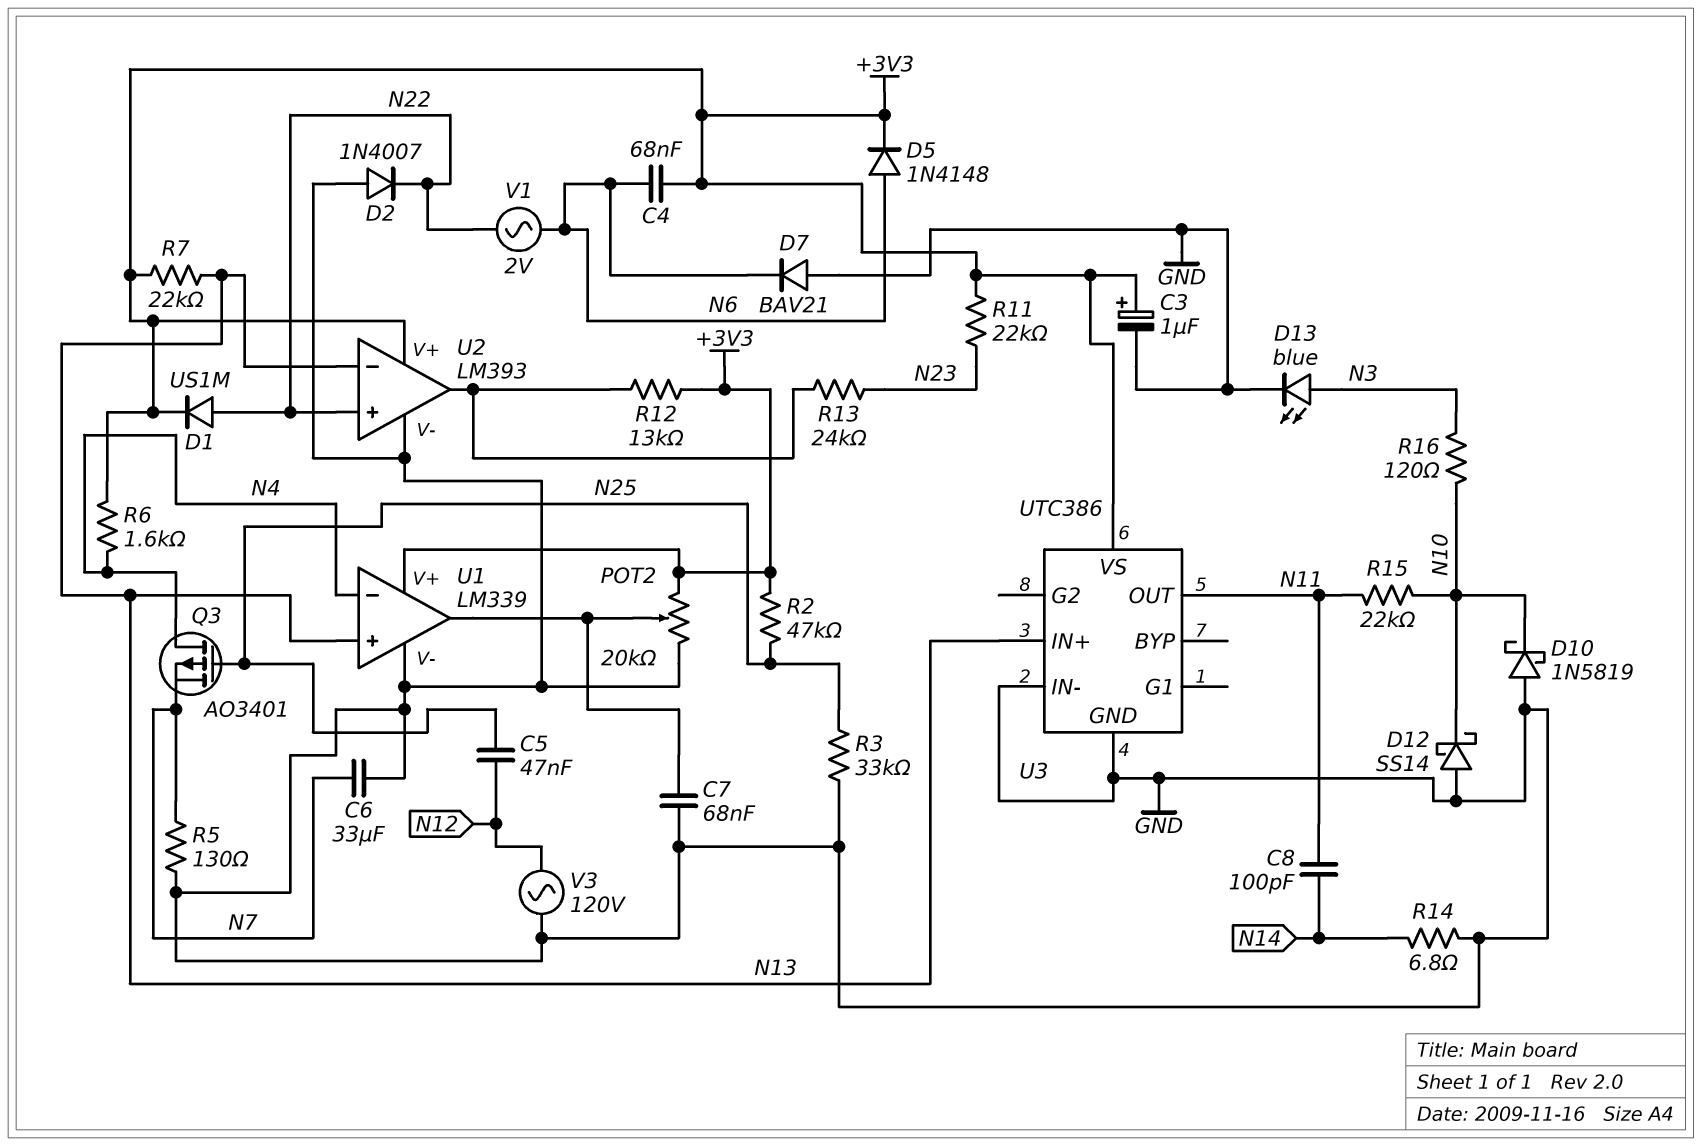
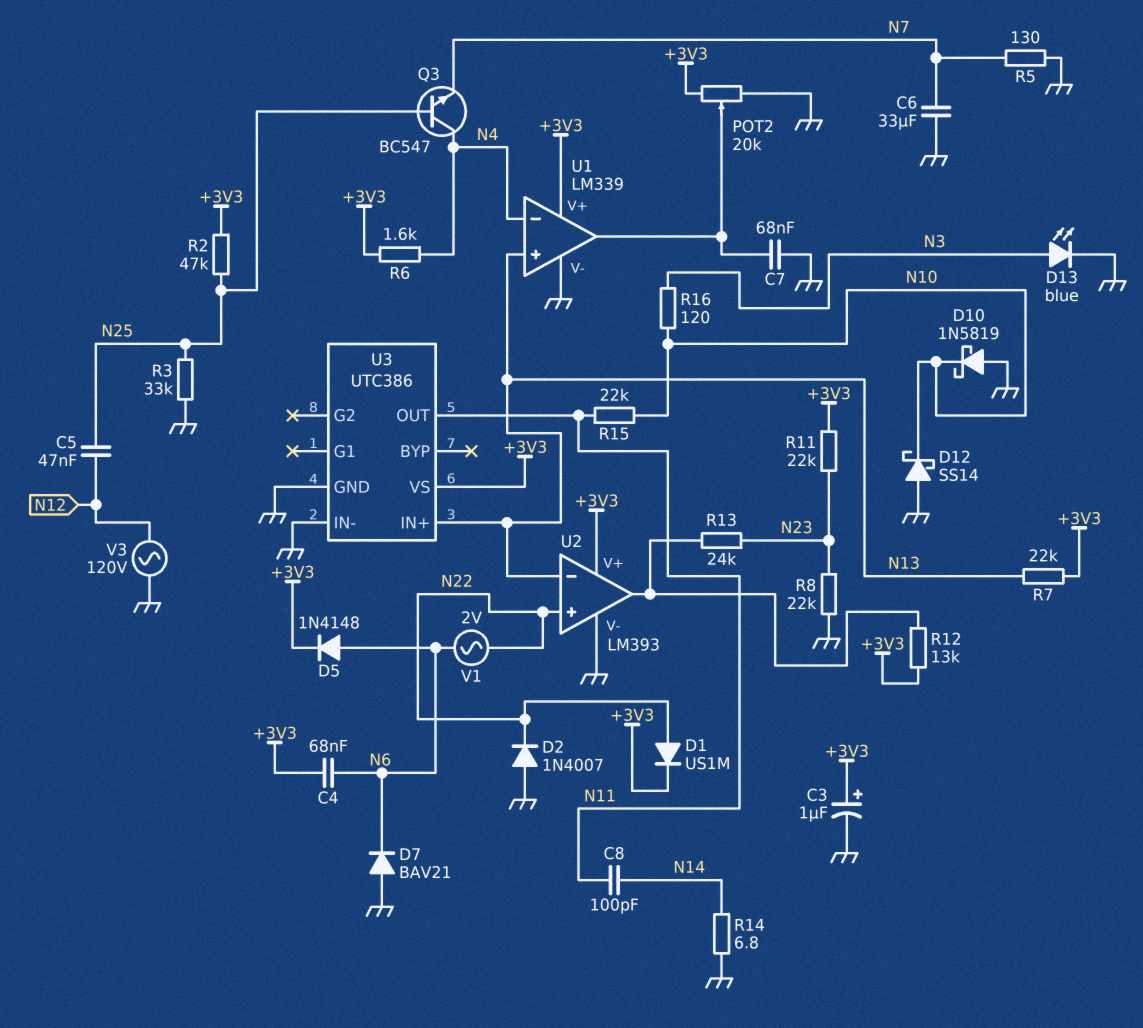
Q3: PMOS AO3401 (G N25, D N4, S N7) -> NPN BC547 (B N25, C N4, E N7)
R8: none -> 22k (GND, N23)

